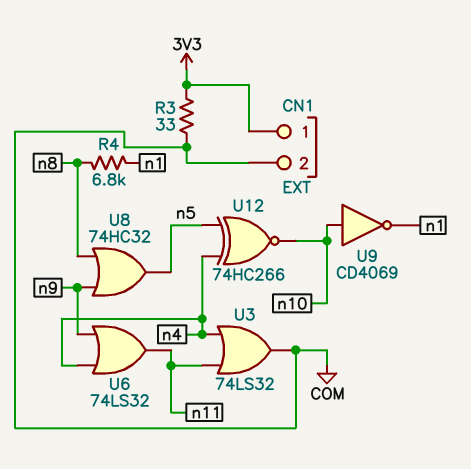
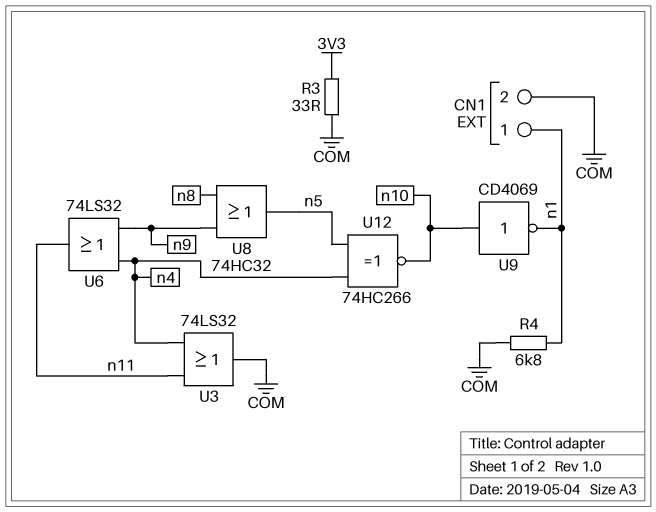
CN1 pin 1: 3V3 -> n1
R4: 6.8k (n1, n8) -> 6.8k (COM, n1)

